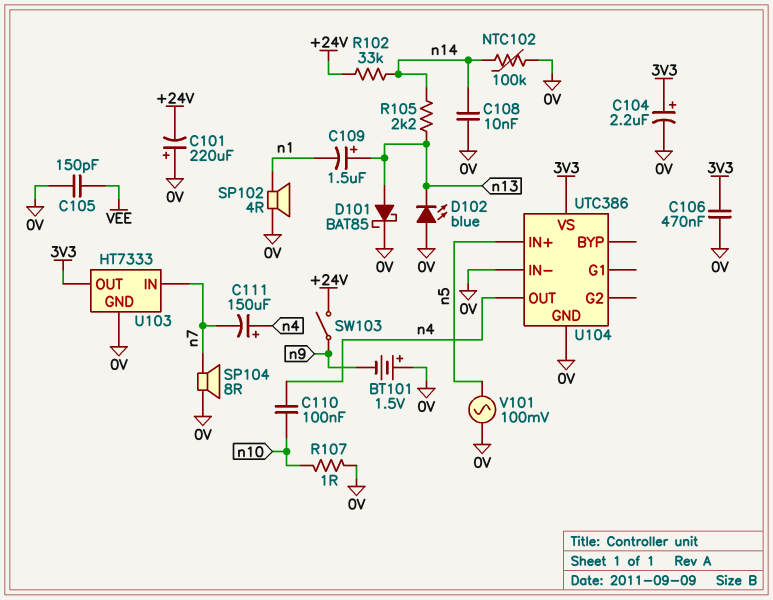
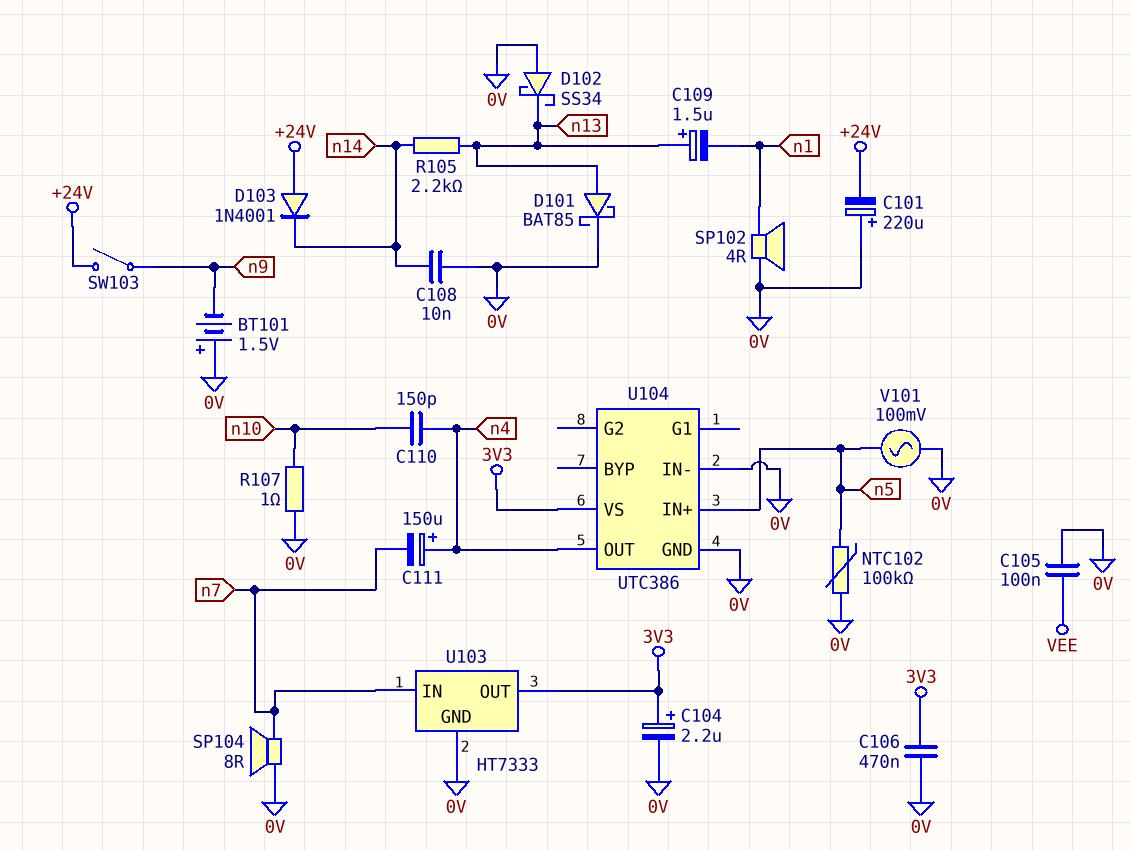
C105: 150pF (0V, VEE) -> 100nF (0V, VEE)
C110: 100nF (n4, n10) -> 150pF (n4, n10)
D102: LED blue (A 0V, K n13) -> schottky SS34 (A 0V, K n13)
D103: none -> diode 1N4001 (A +24V, K n14)
NTC102: 100k (0V, n14) -> 100k (0V, n5)
R102: 33k (+24V, n14) -> none

